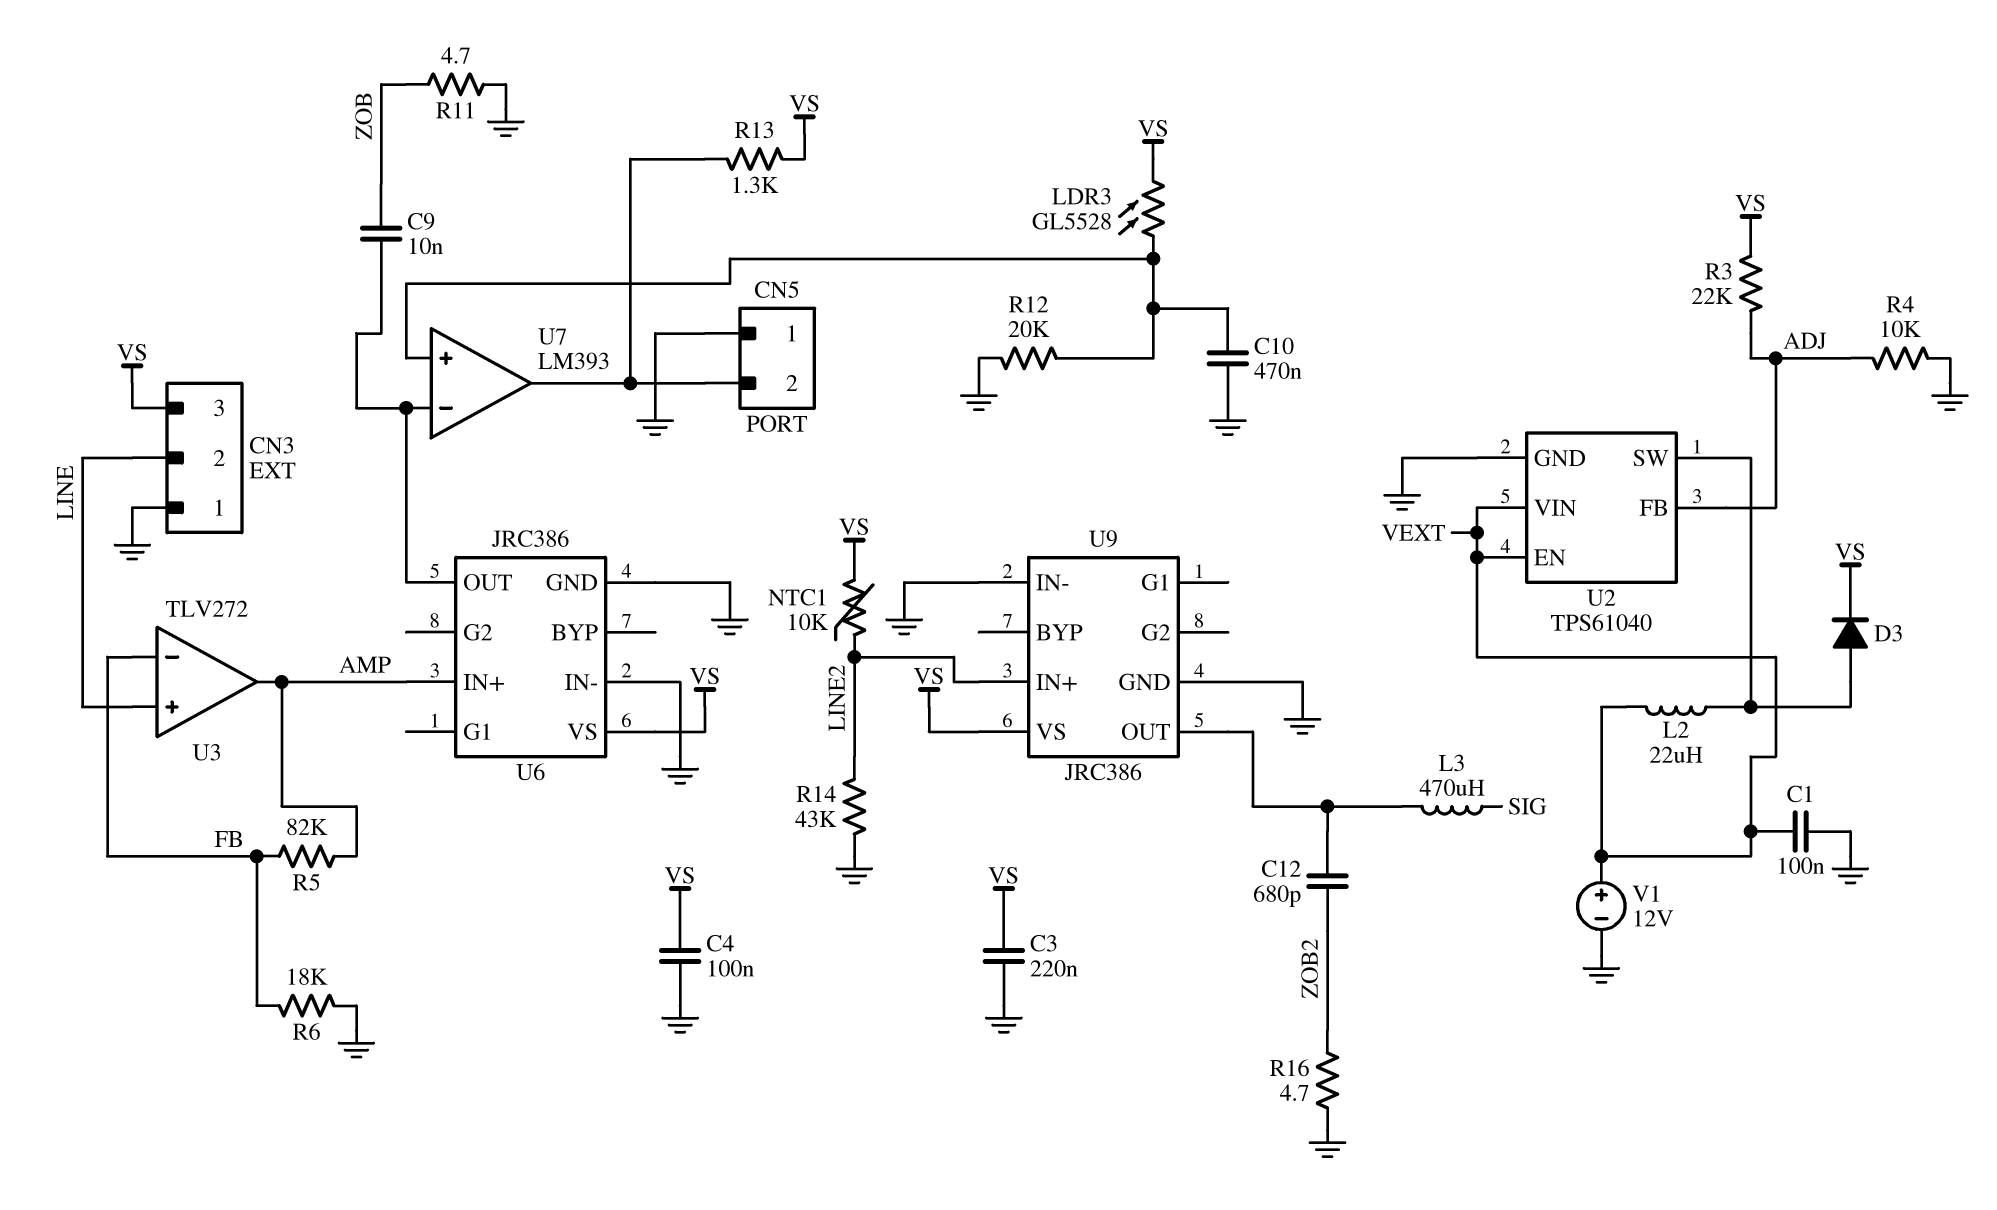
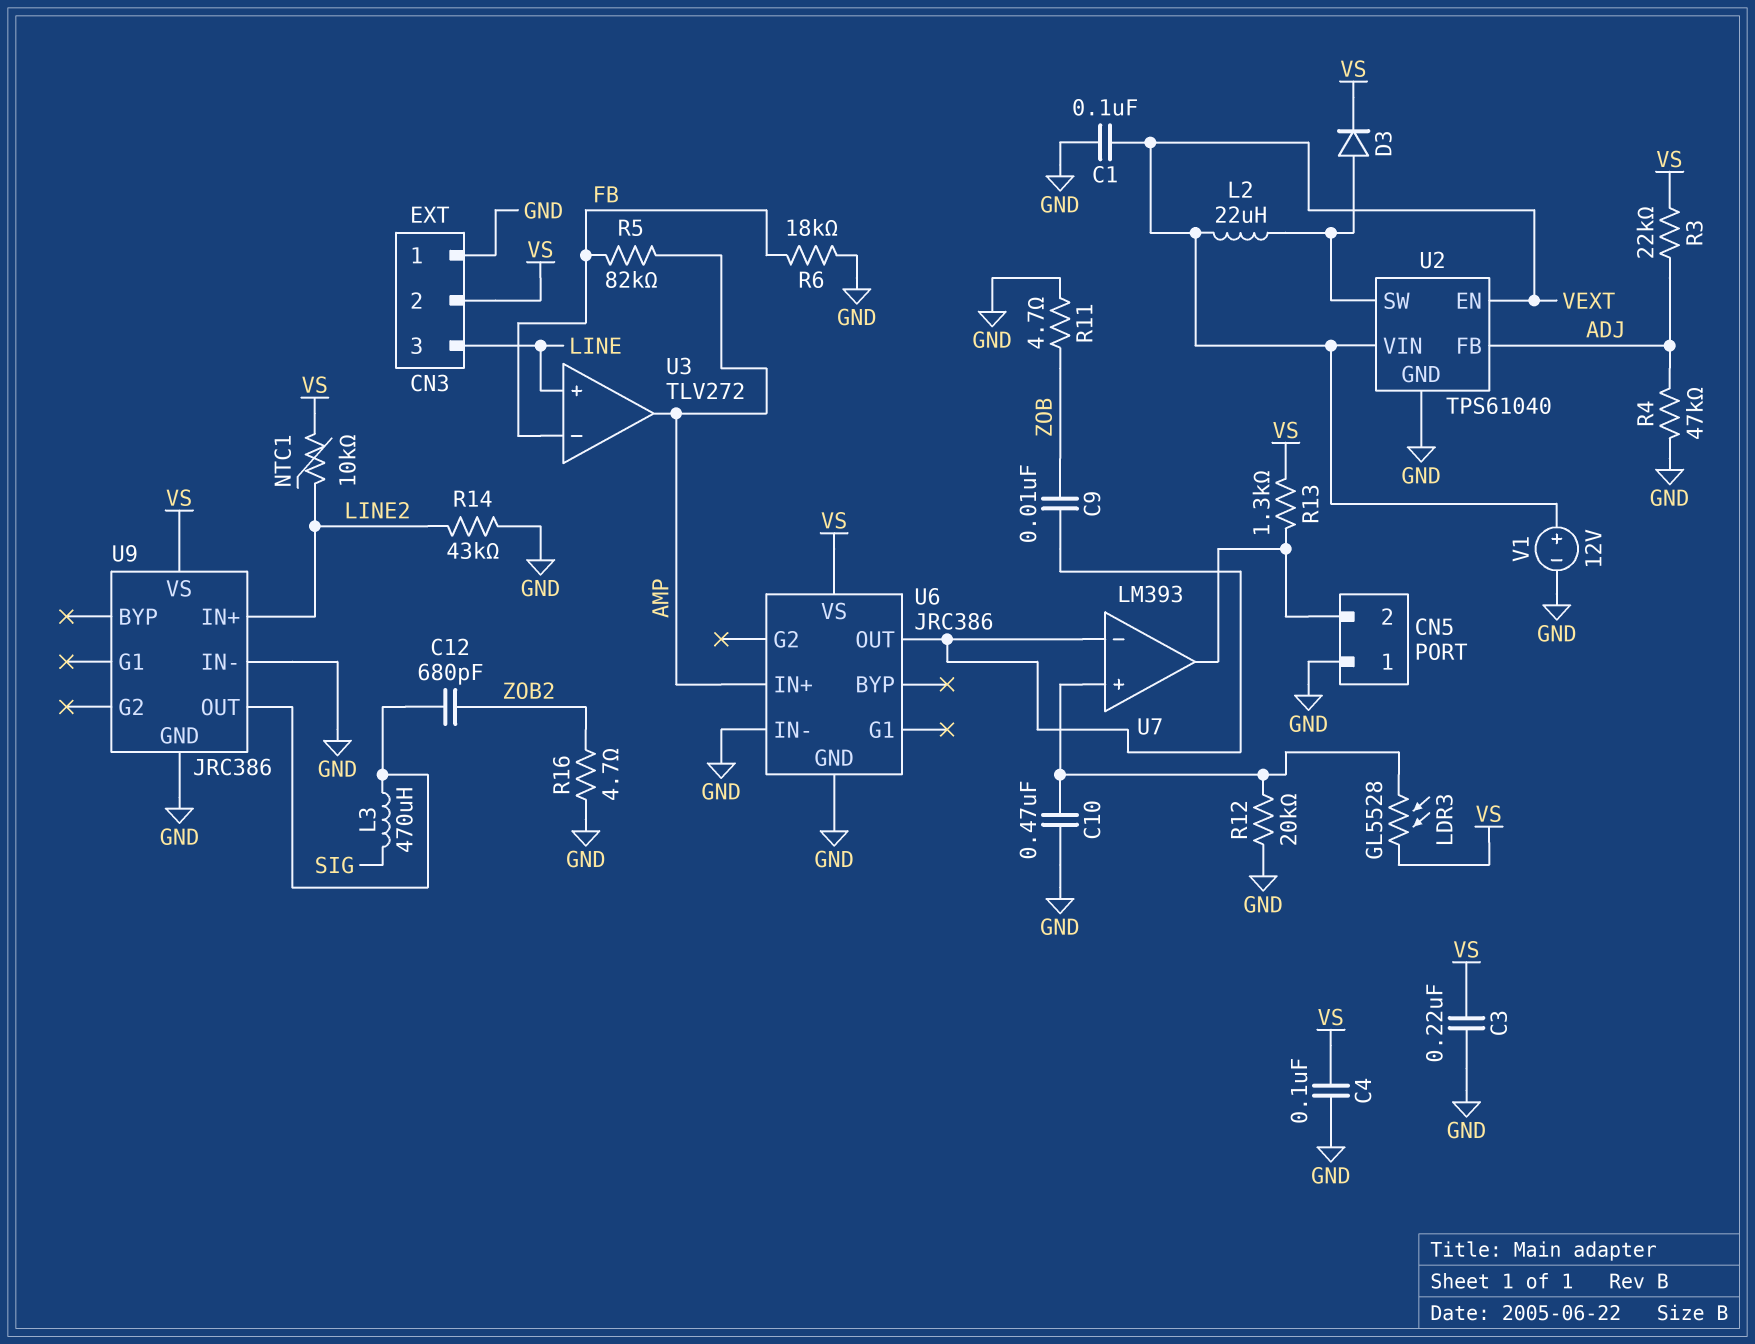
CN3 pin 2: LINE -> VS
CN3 pin 3: VS -> LINE
R4: 10k (ADJ, GND) -> 47k (ADJ, GND)

